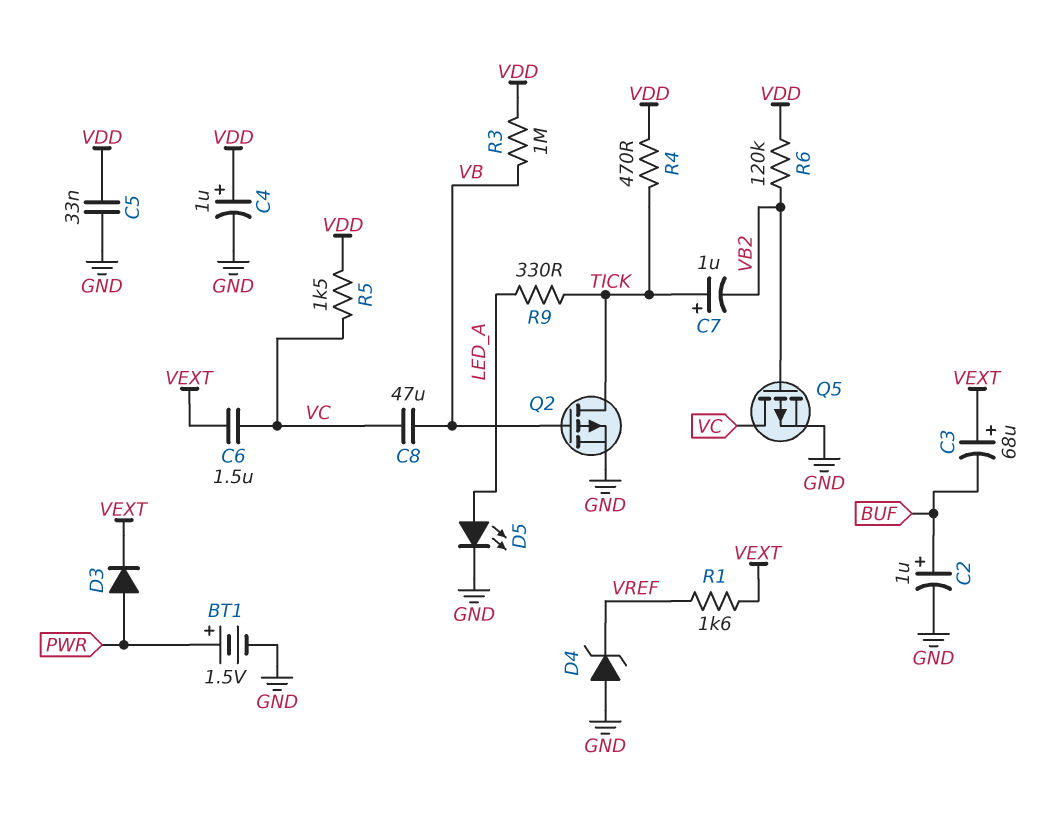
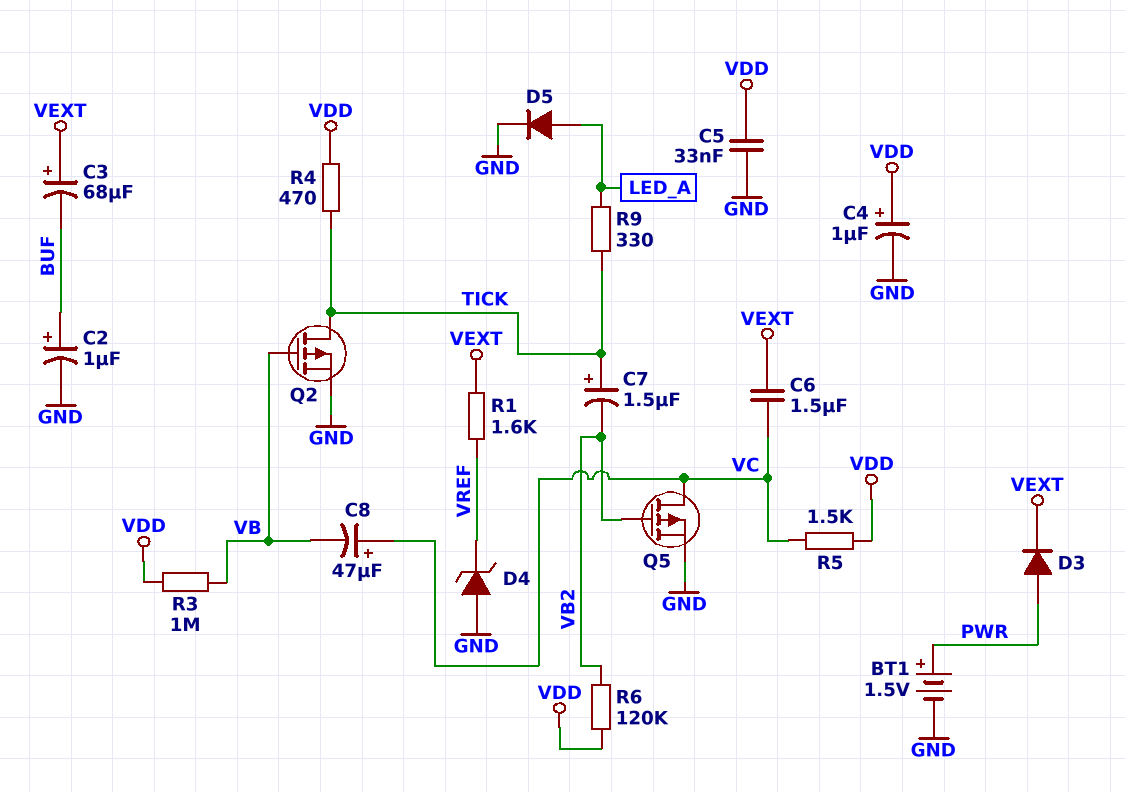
C7: 1uF (plus TICK, minus VB2) -> 1.5uF (plus TICK, minus VB2)
C8: 47uF (VB, VC) -> 47uF (plus VC, minus VB)
D5: LED (A LED_A, K GND) -> diode (A LED_A, K GND)

